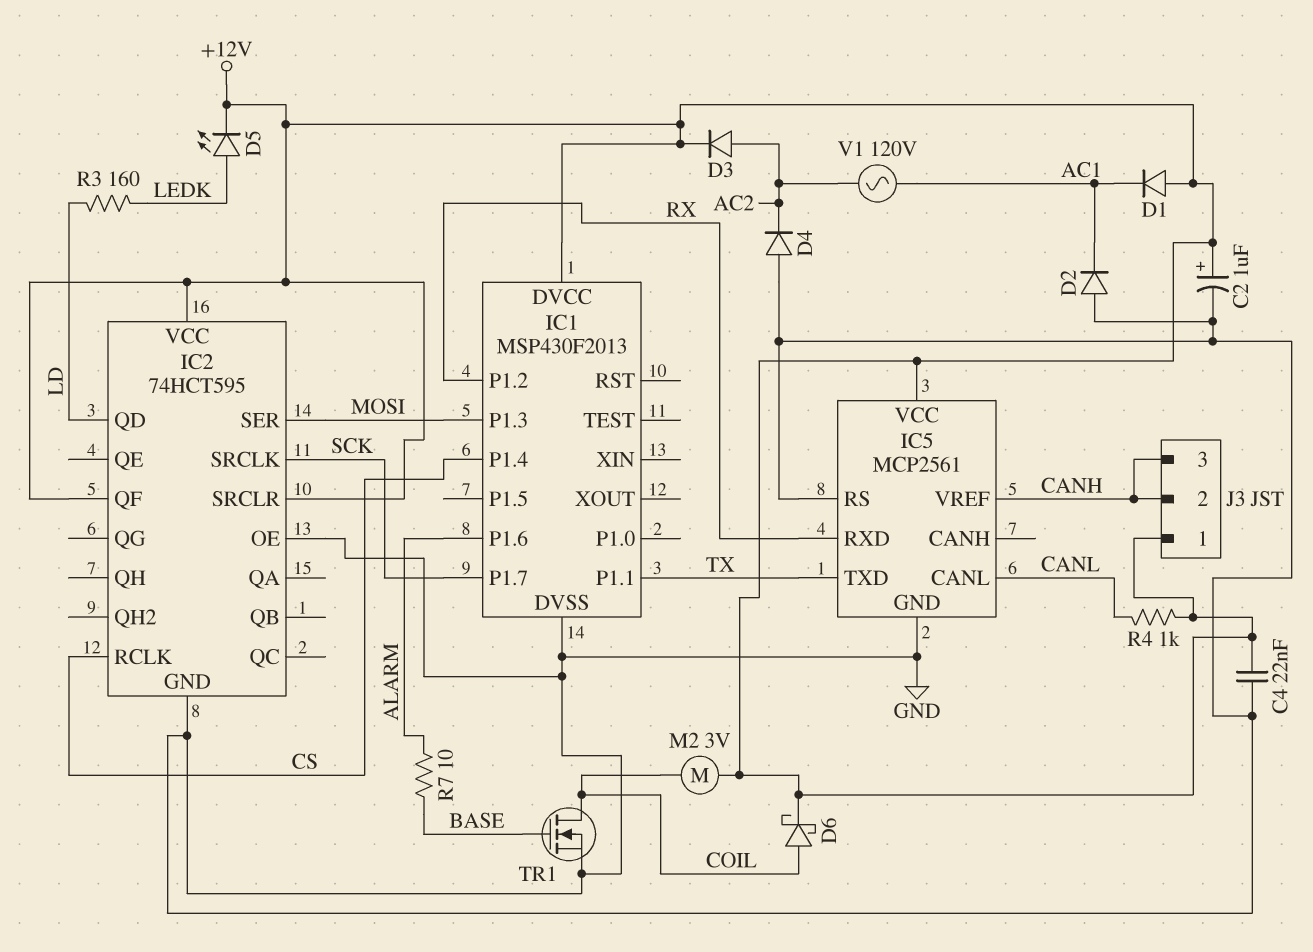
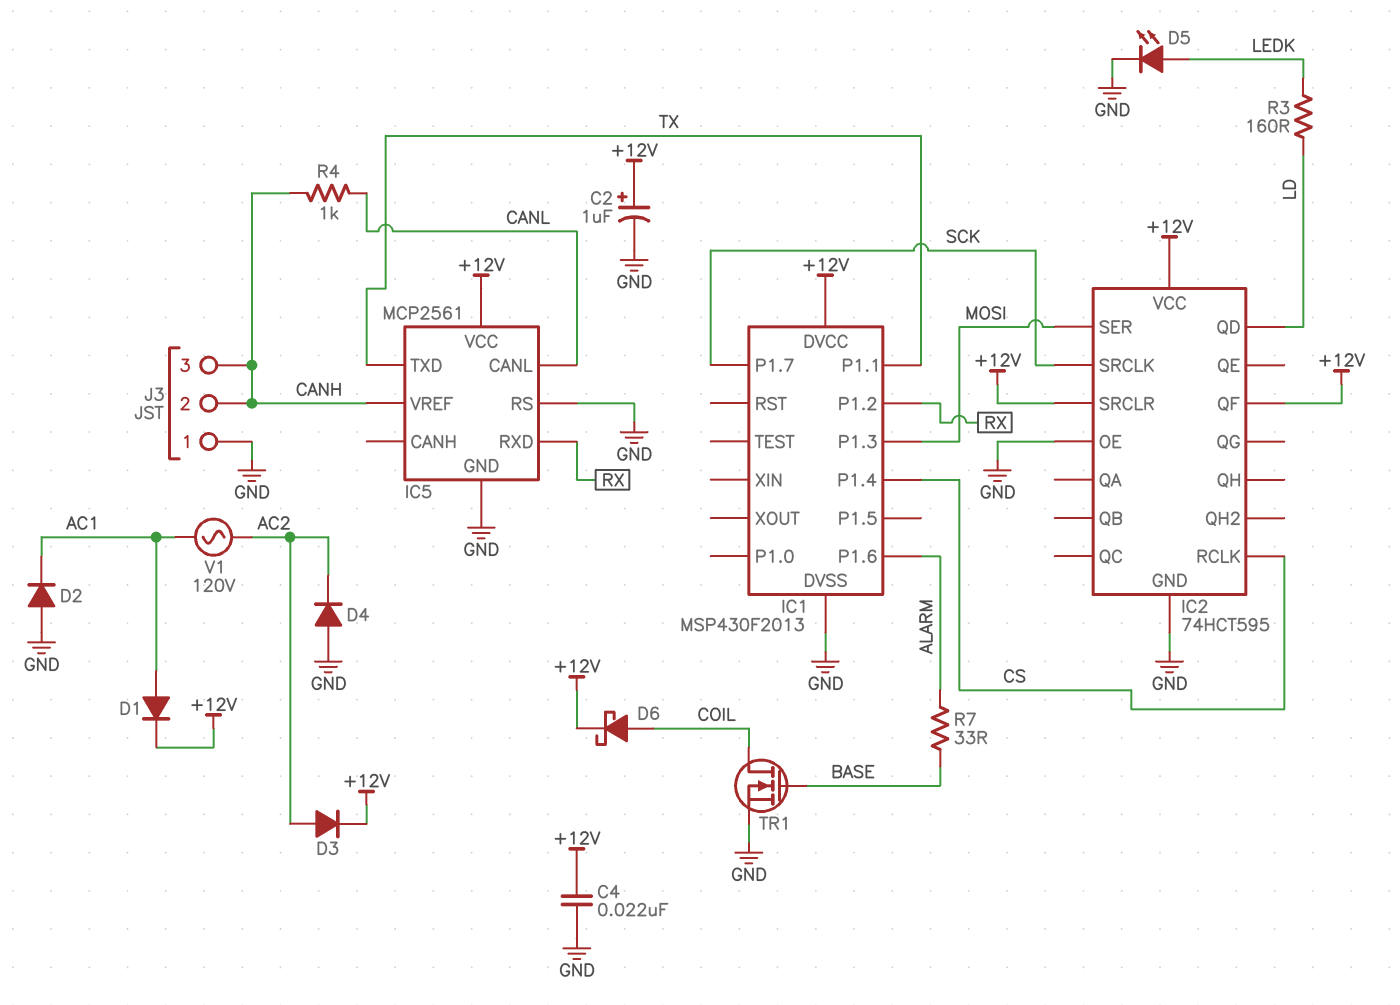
D1: diode (A +12V, K AC1) -> diode (A AC1, K +12V)
D5: LED (A LEDK, K +12V) -> LED (A LEDK, K GND)
J3 pin 1: +12V -> GND
M2: motor 3V (+12V, COIL) -> none
R4: 1k (+12V, CANL) -> 1k (CANH, CANL)
R7: 10 (ALARM, BASE) -> 33 (ALARM, BASE)

